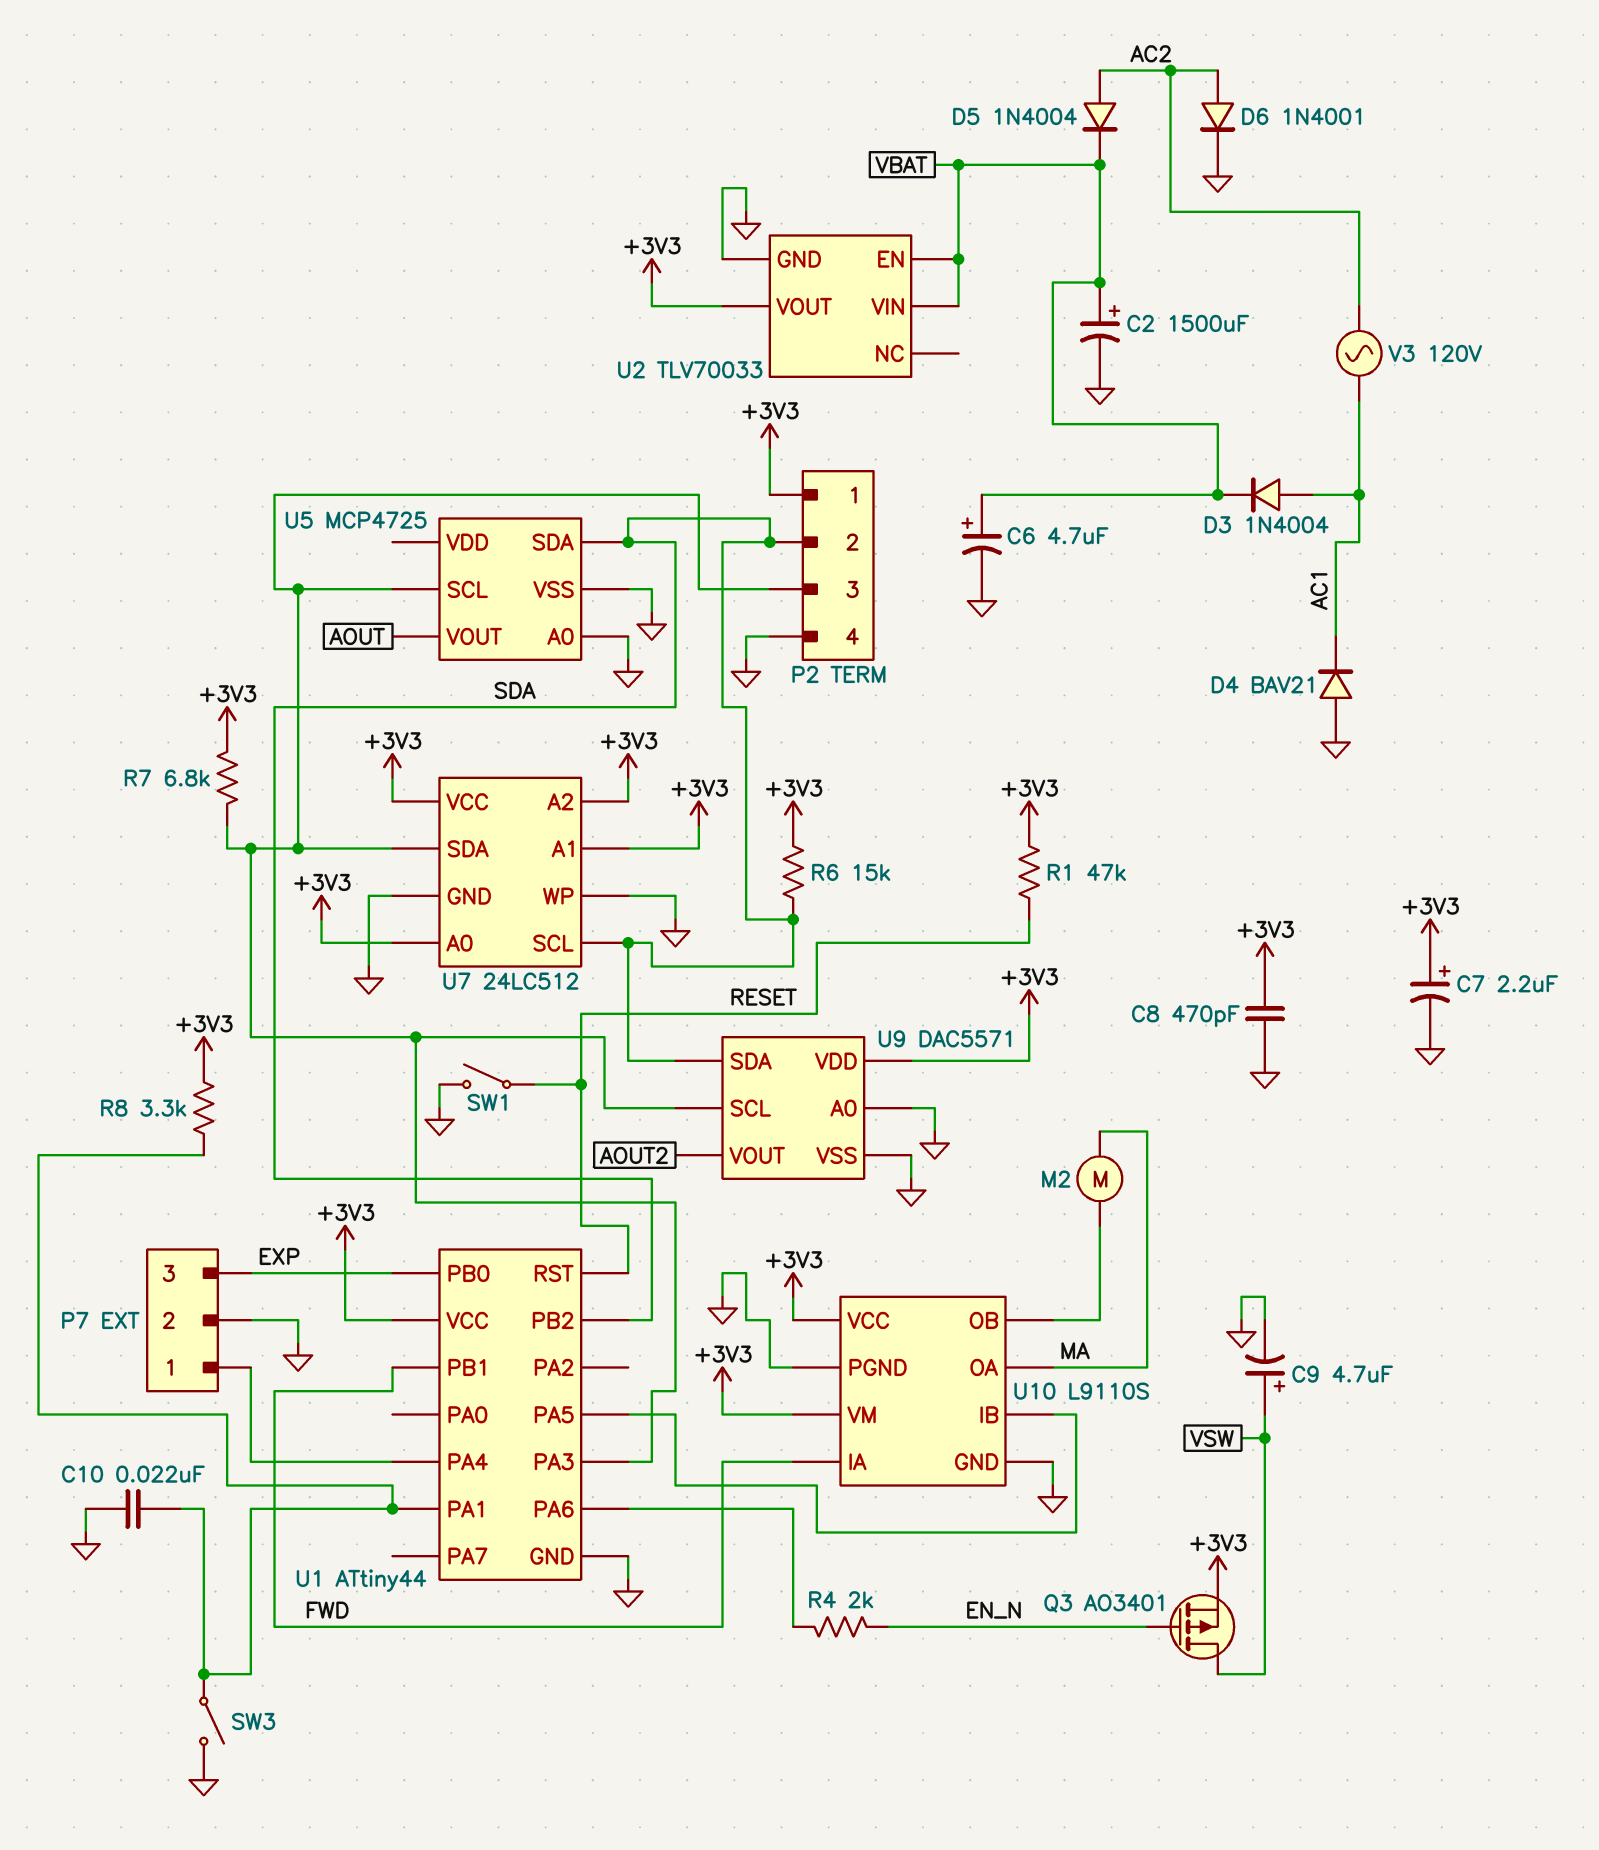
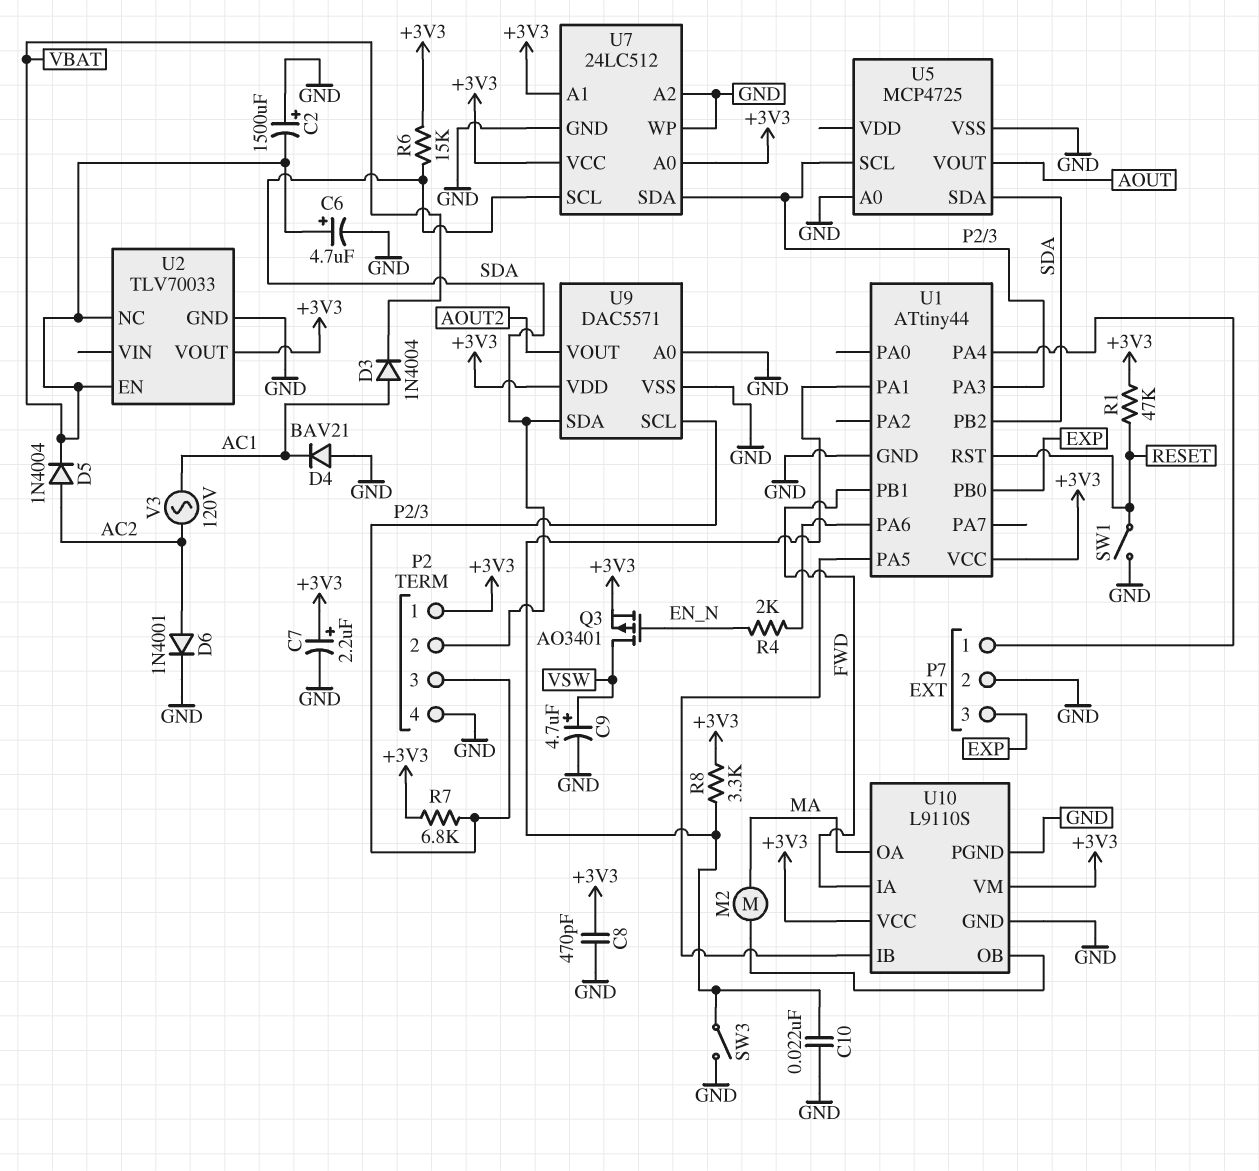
C2: 1500uF (plus VBAT, minus GND) -> 1500uF (plus GND, minus VBAT)
U2 pin NC: none -> VBAT
U2 pin VIN: VBAT -> none
U7 pin A2: +3V3 -> GND

